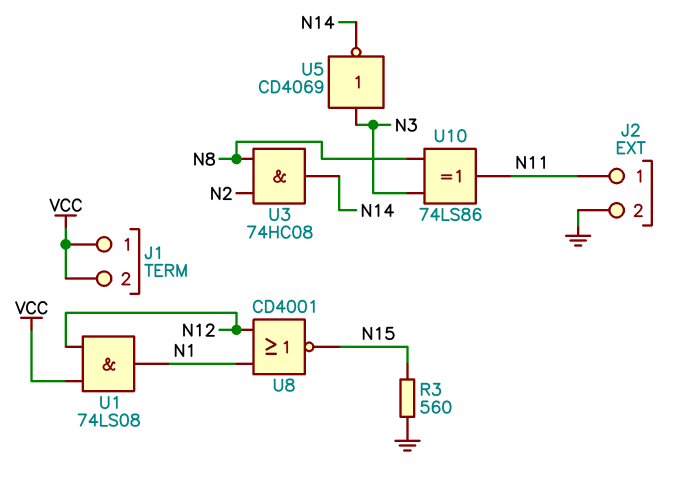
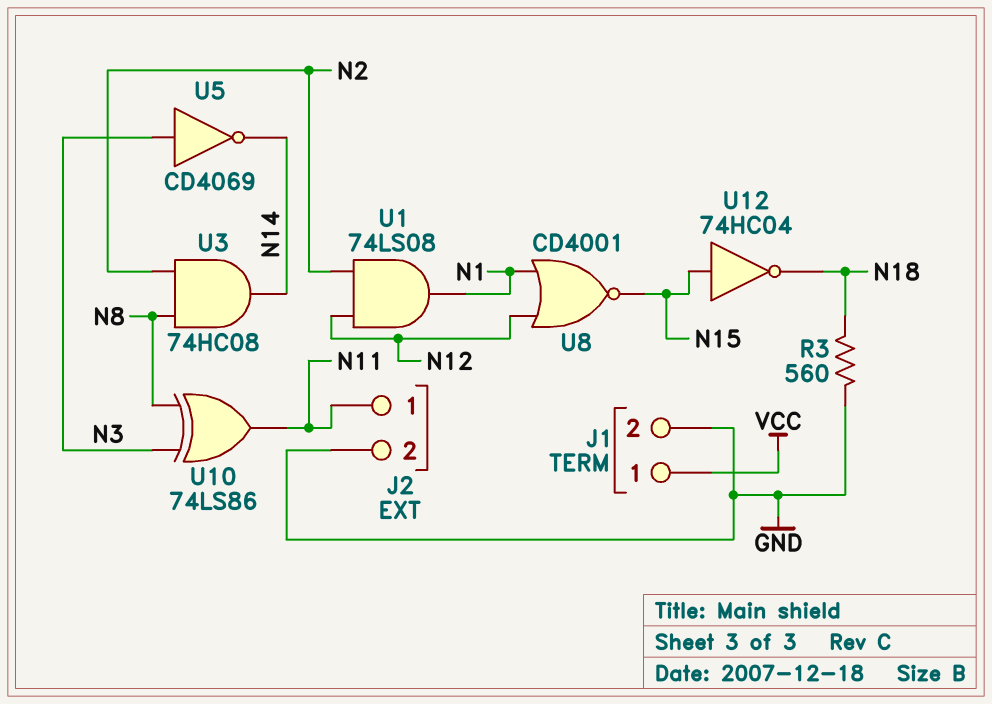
J1 pin 2: VCC -> GND
R3: 560 (GND, N15) -> 560 (GND, N18)
U1: AND 74LS08 (in N12, in VCC, out N1) -> AND 74LS08 (in N2, in N12, out N1)
U12: none -> NOT 74HC04 (in N15, out N18)

